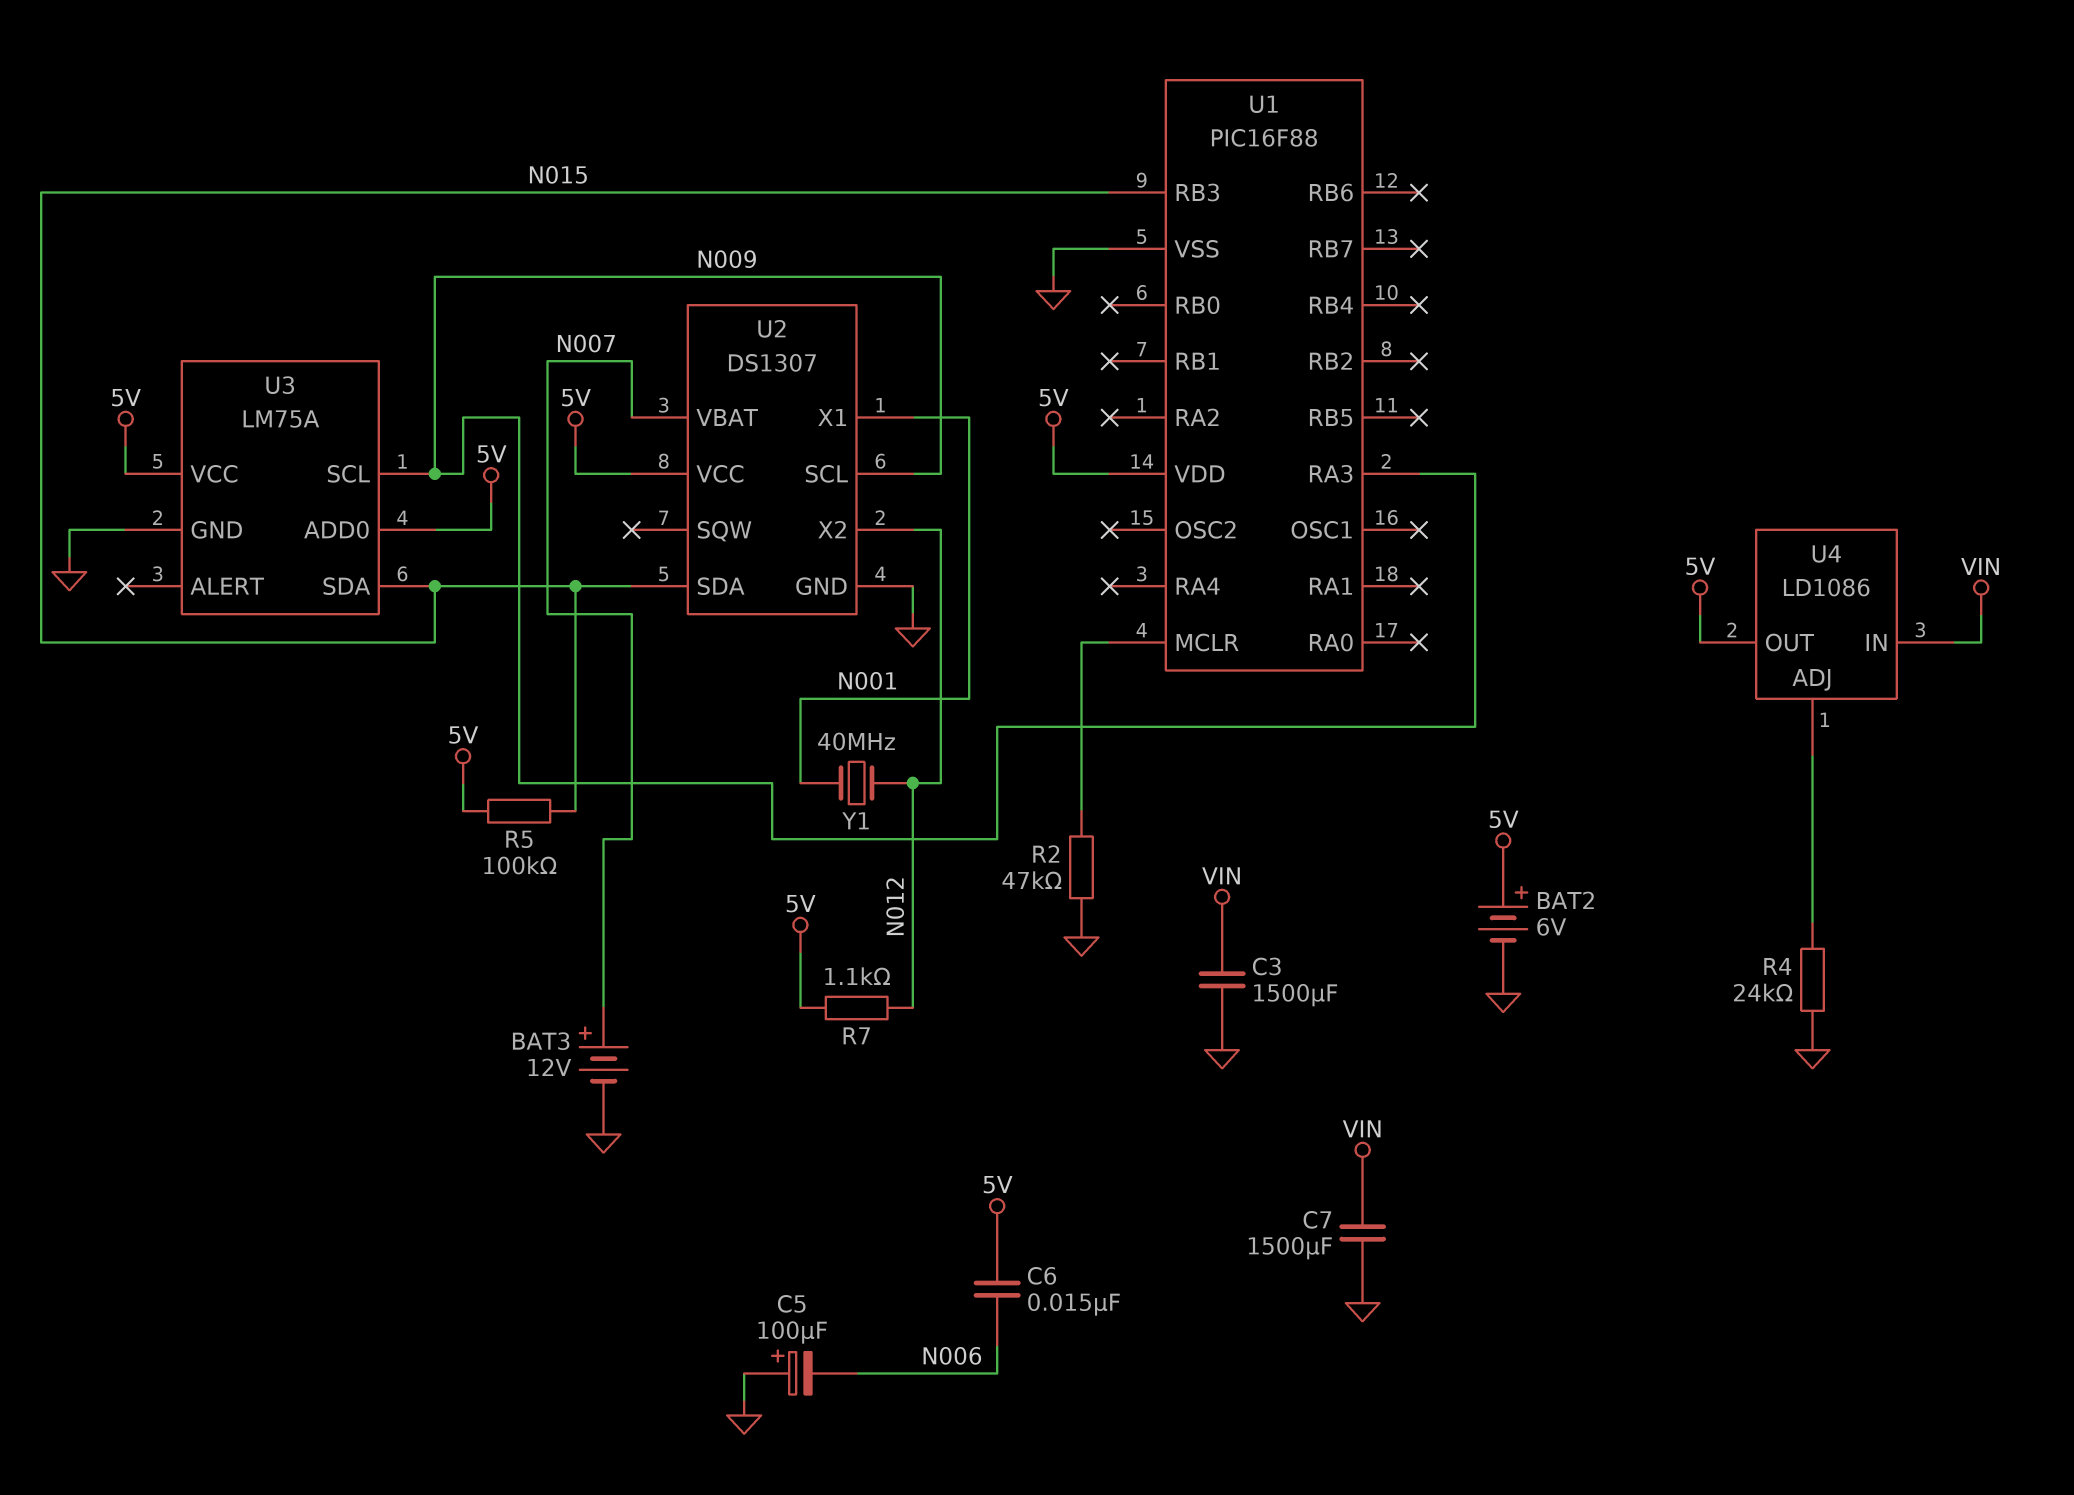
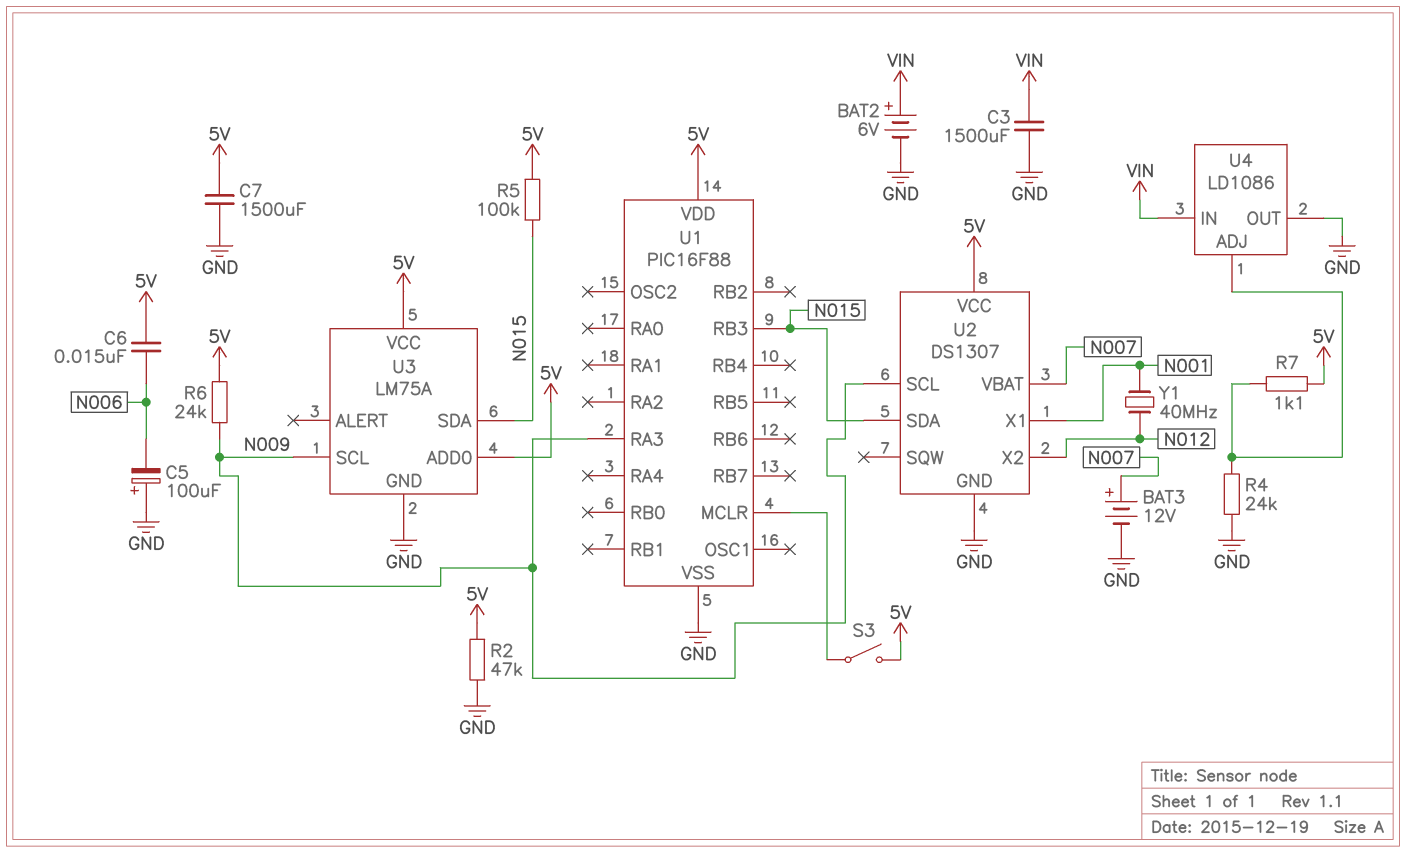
BAT2: 6V (plus 5V, minus GND) -> 6V (plus VIN, minus GND)
C7: 1500uF (GND, VIN) -> 1500uF (5V, GND)
R2: 47k (GND, U1/MCLR) -> 47k (5V, GND)
R6: none -> 24k (5V, N009)
R7: 1.1k (5V, N012) -> 1.1k (5V, U4/ADJ)
S3: none -> switch (5V, U1/MCLR)
U4 pin OUT: 5V -> GND

